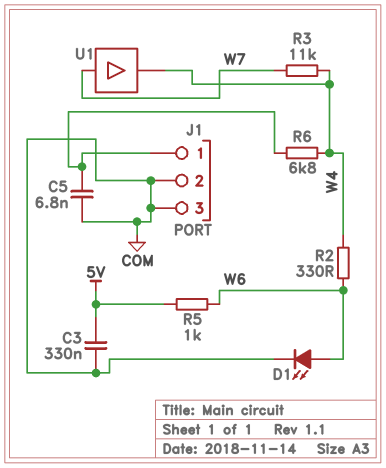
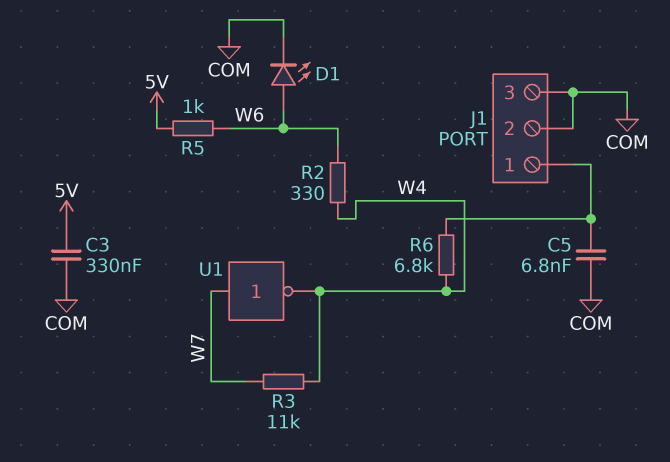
U1: buffer (in W7, out W4) -> NOT (in W7, out W4)

